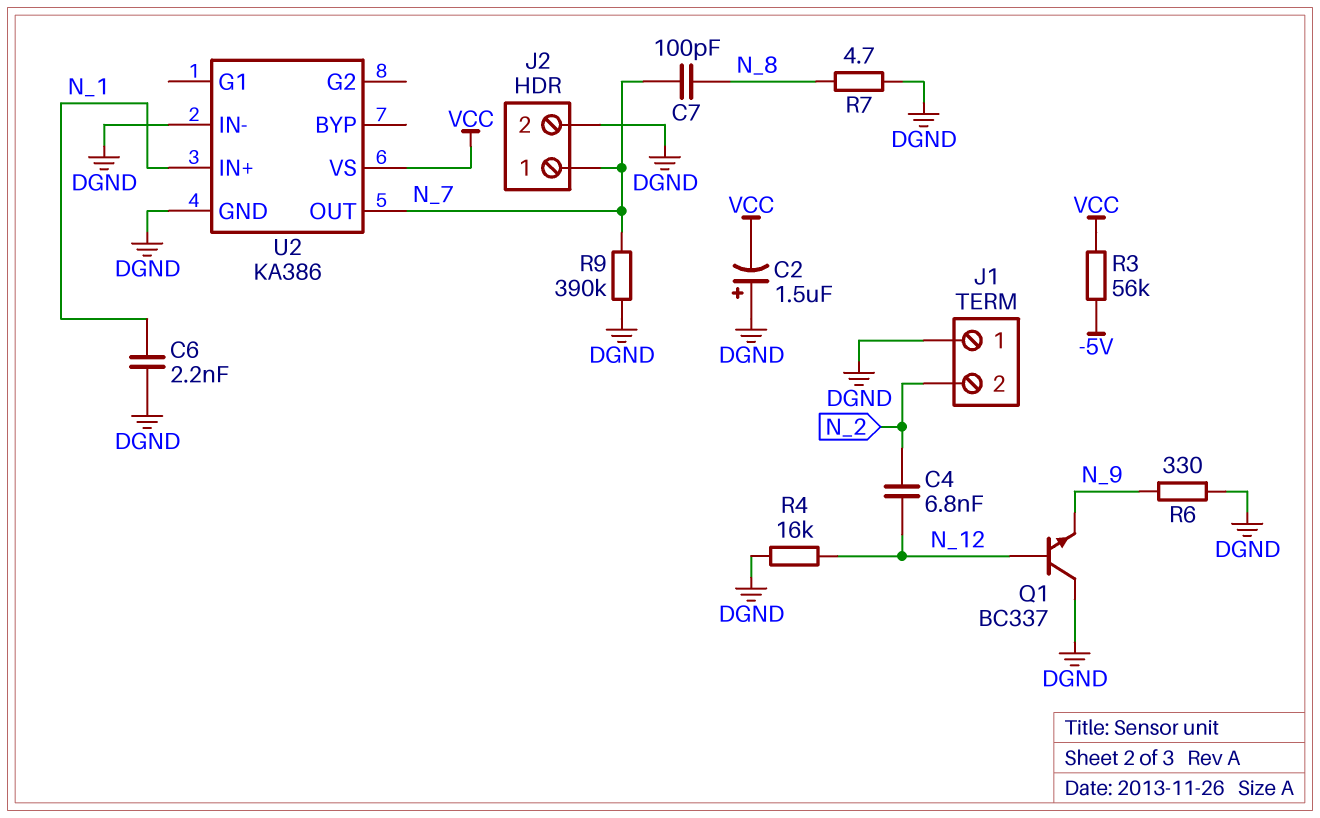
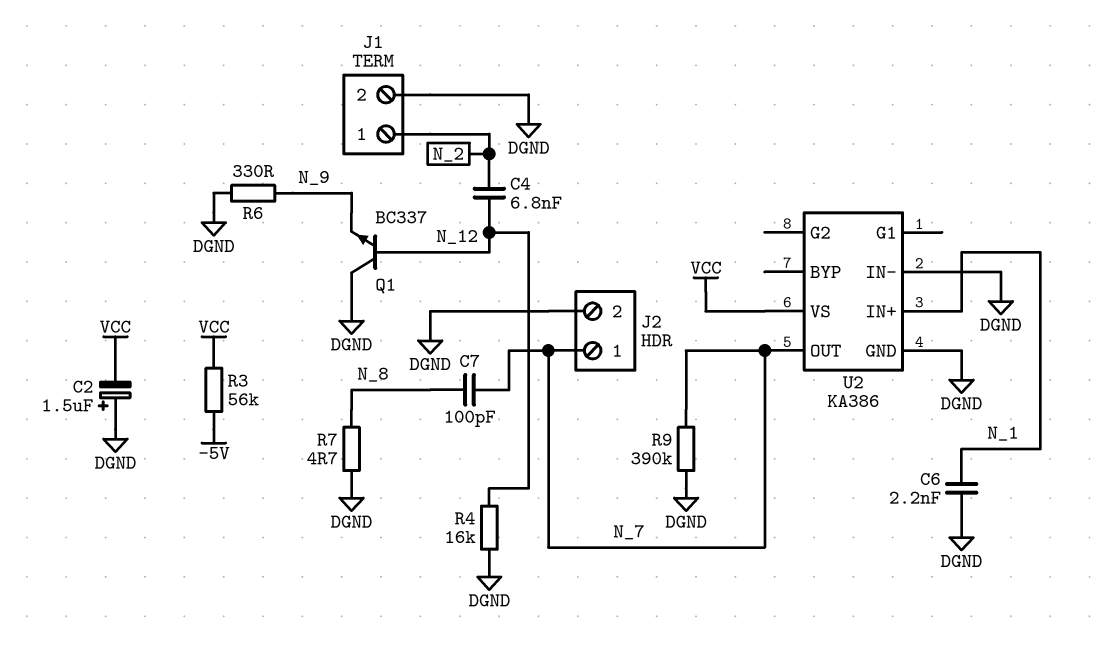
J1 pin 1: DGND -> N_2
J1 pin 2: N_2 -> DGND

